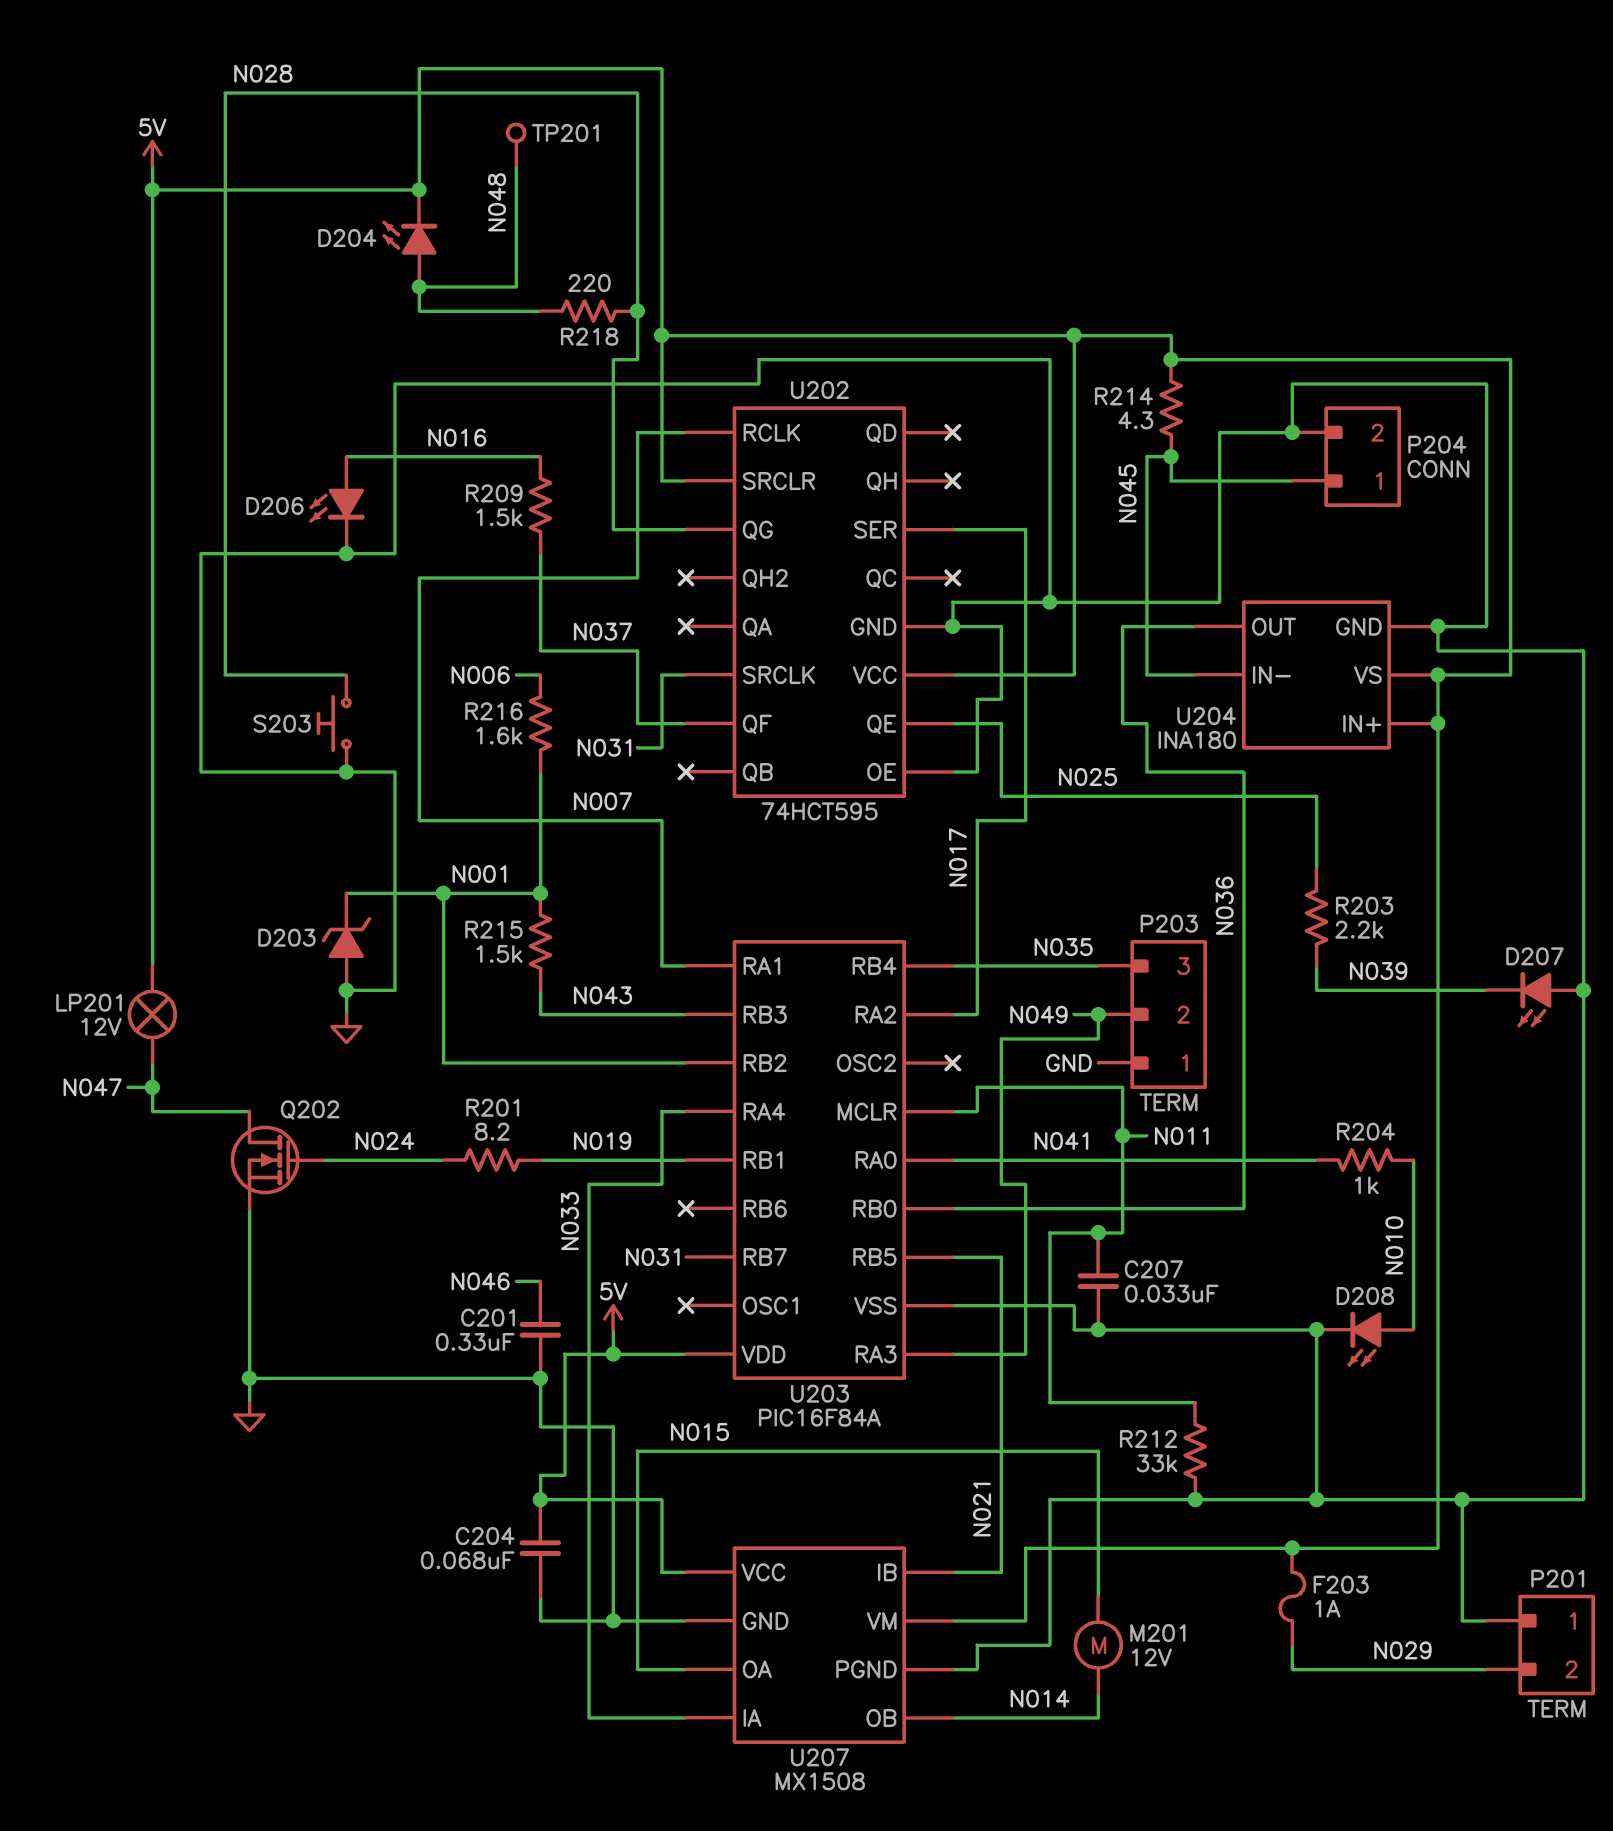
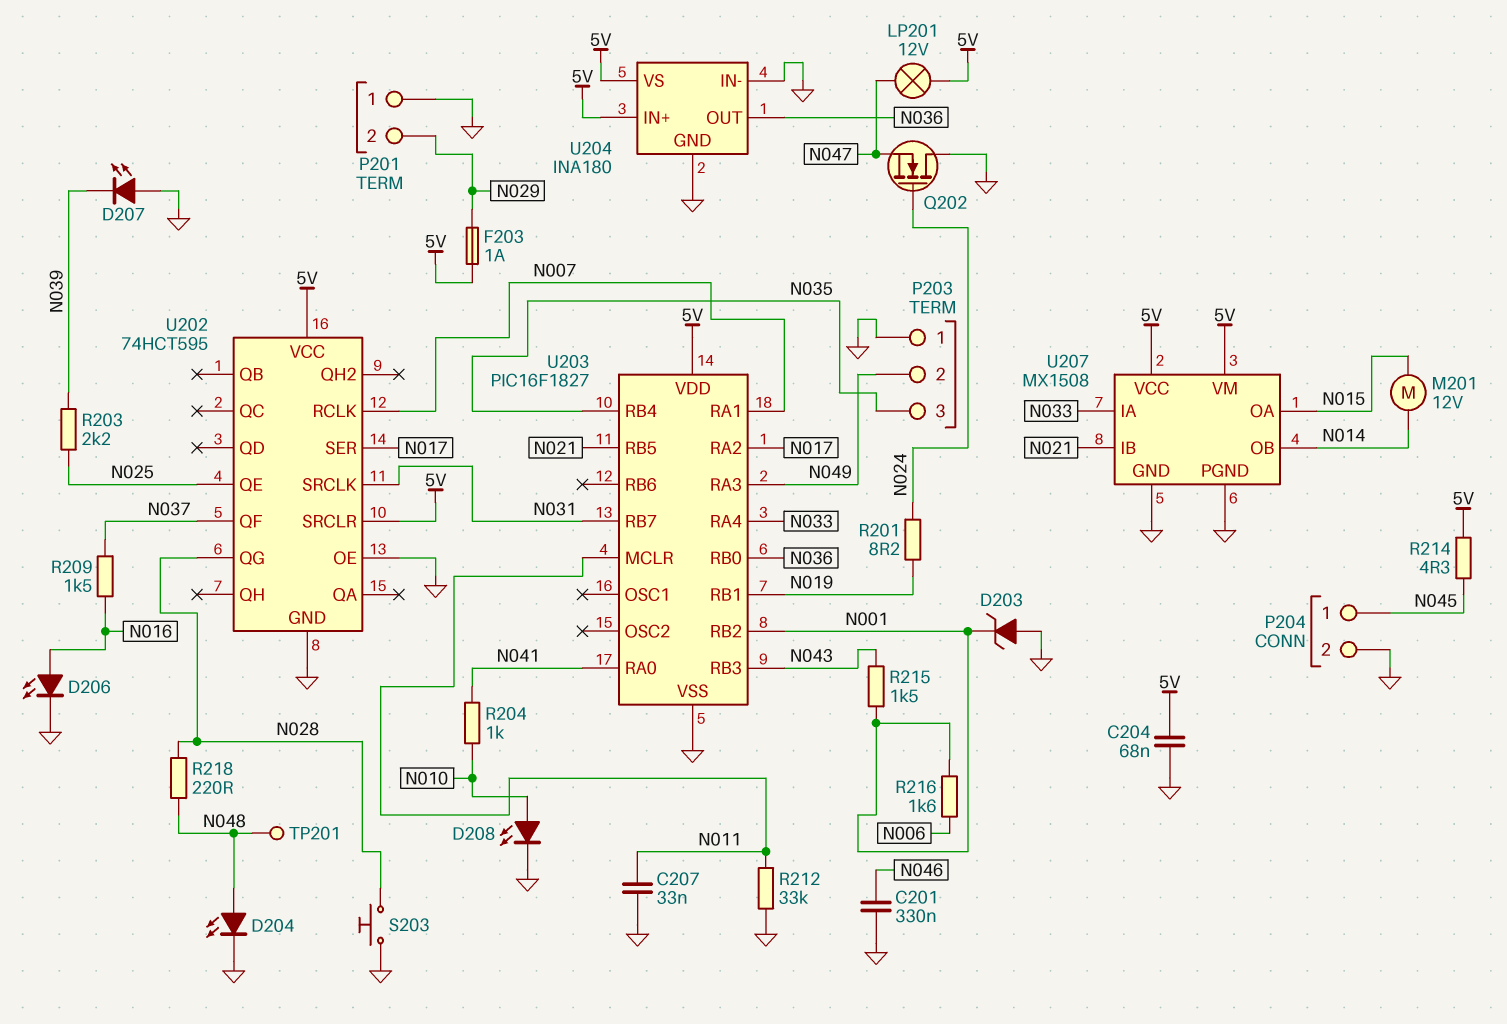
D204: LED (A N048, K 5V) -> LED (A N048, K GND)
Q202: NMOS (G N024, D N047, S GND) -> NMOS (G N024, D GND, S N047)
U203: PIC16F84A -> PIC16F1827
U204 pin IN-: N045 -> GND

